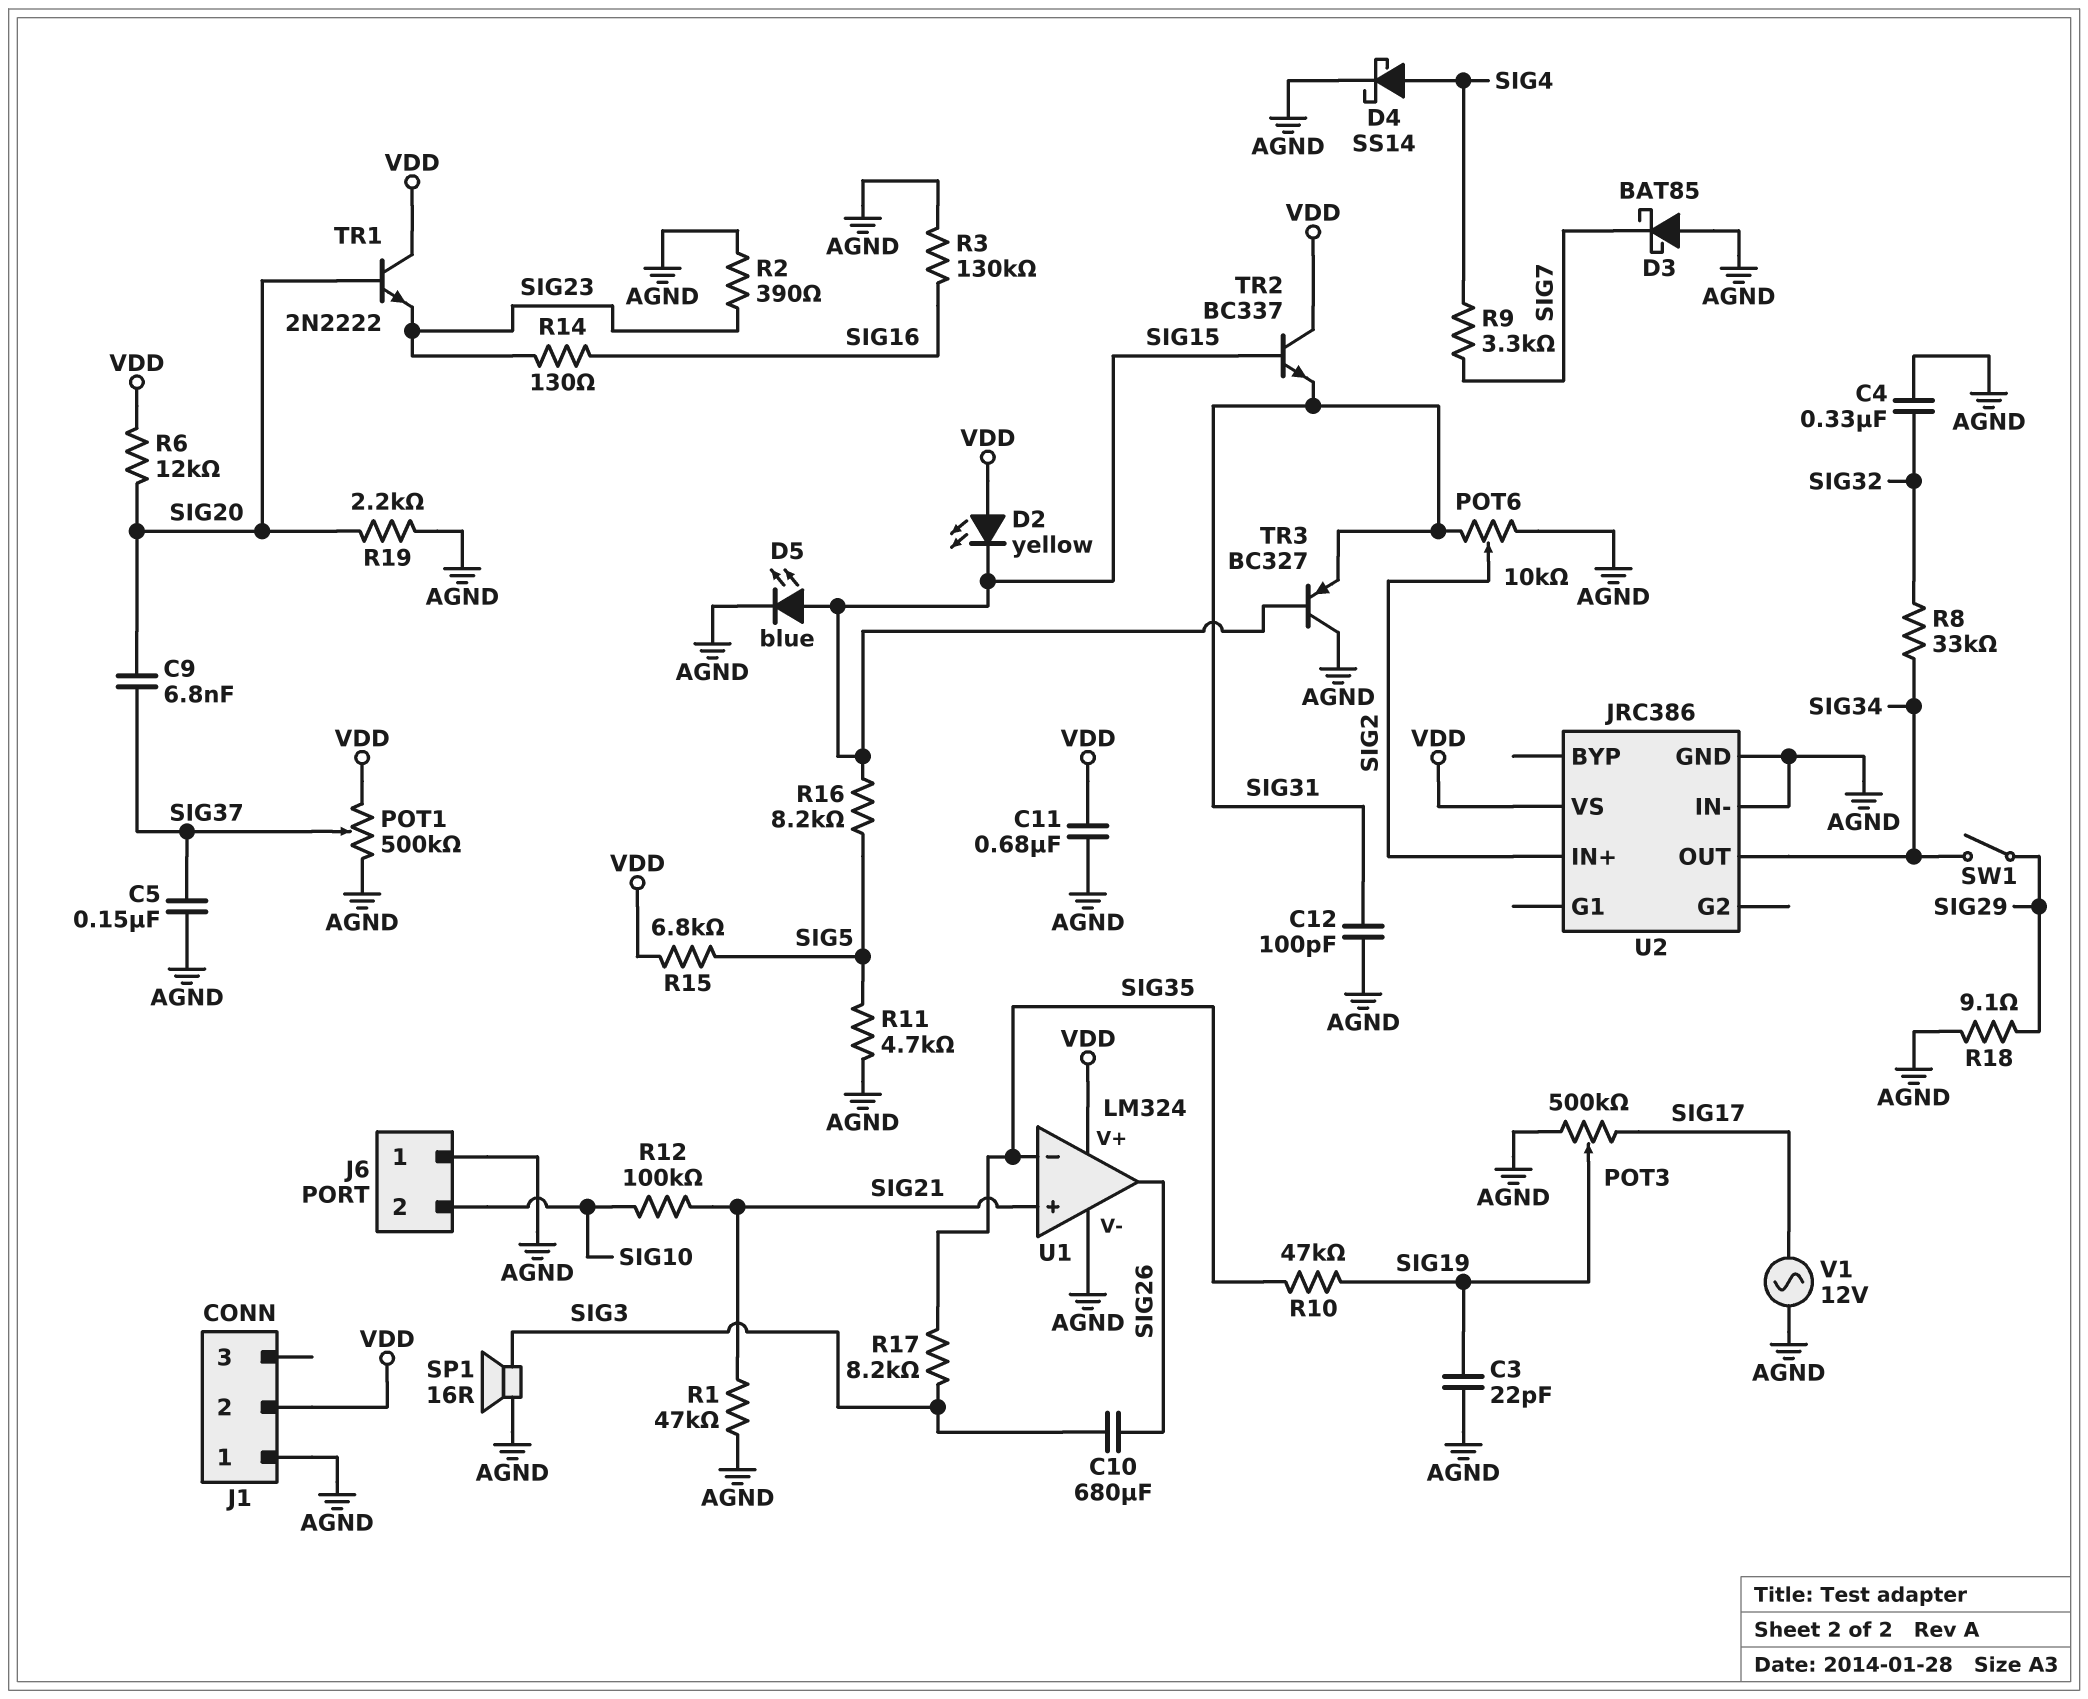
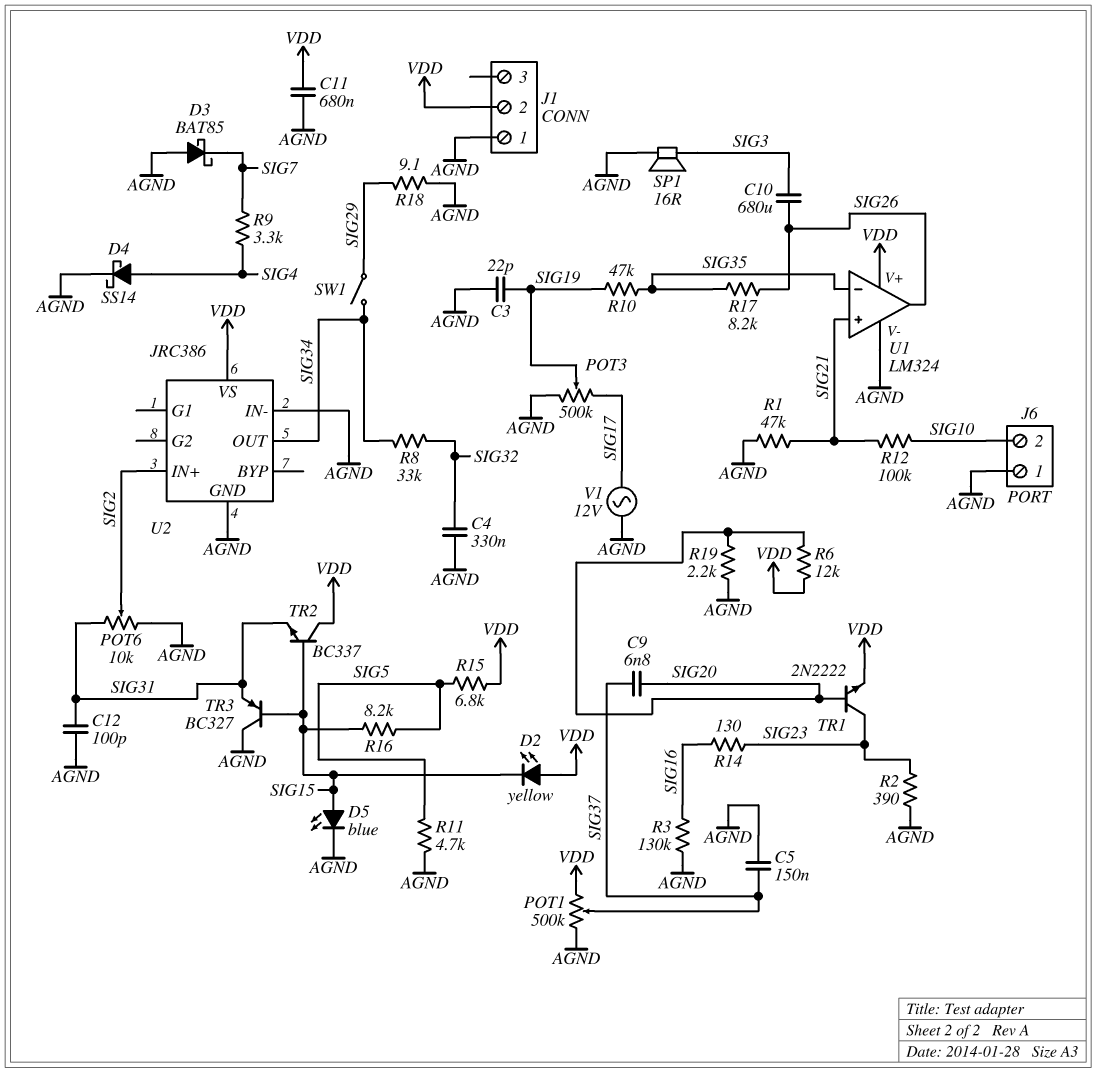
R17: 8.2k (SIG3, SIG35) -> 8.2k (SIG26, SIG35)
TR1: NPN 2N2222 (B SIG20, C VDD, E SIG23) -> NPN 2N2222 (B SIG20, C SIG23, E VDD)

